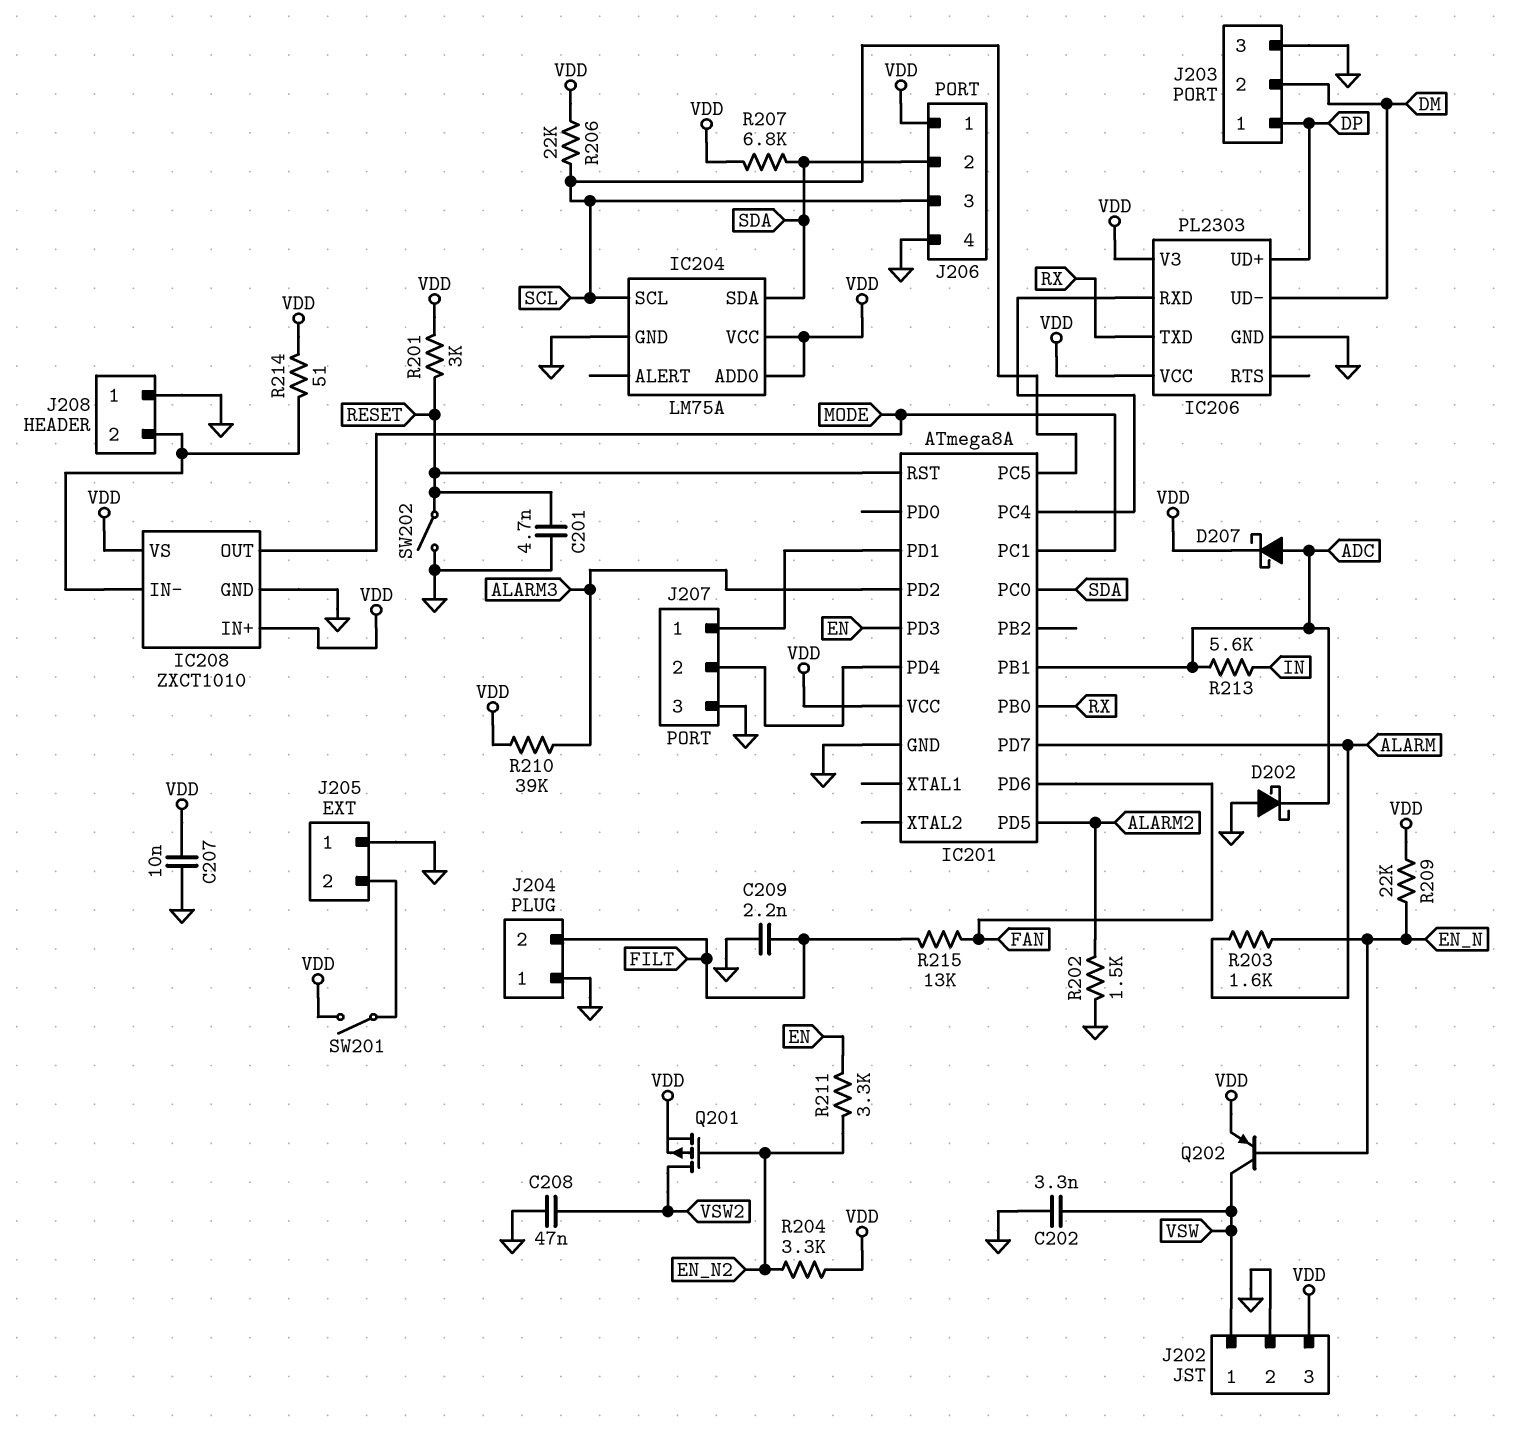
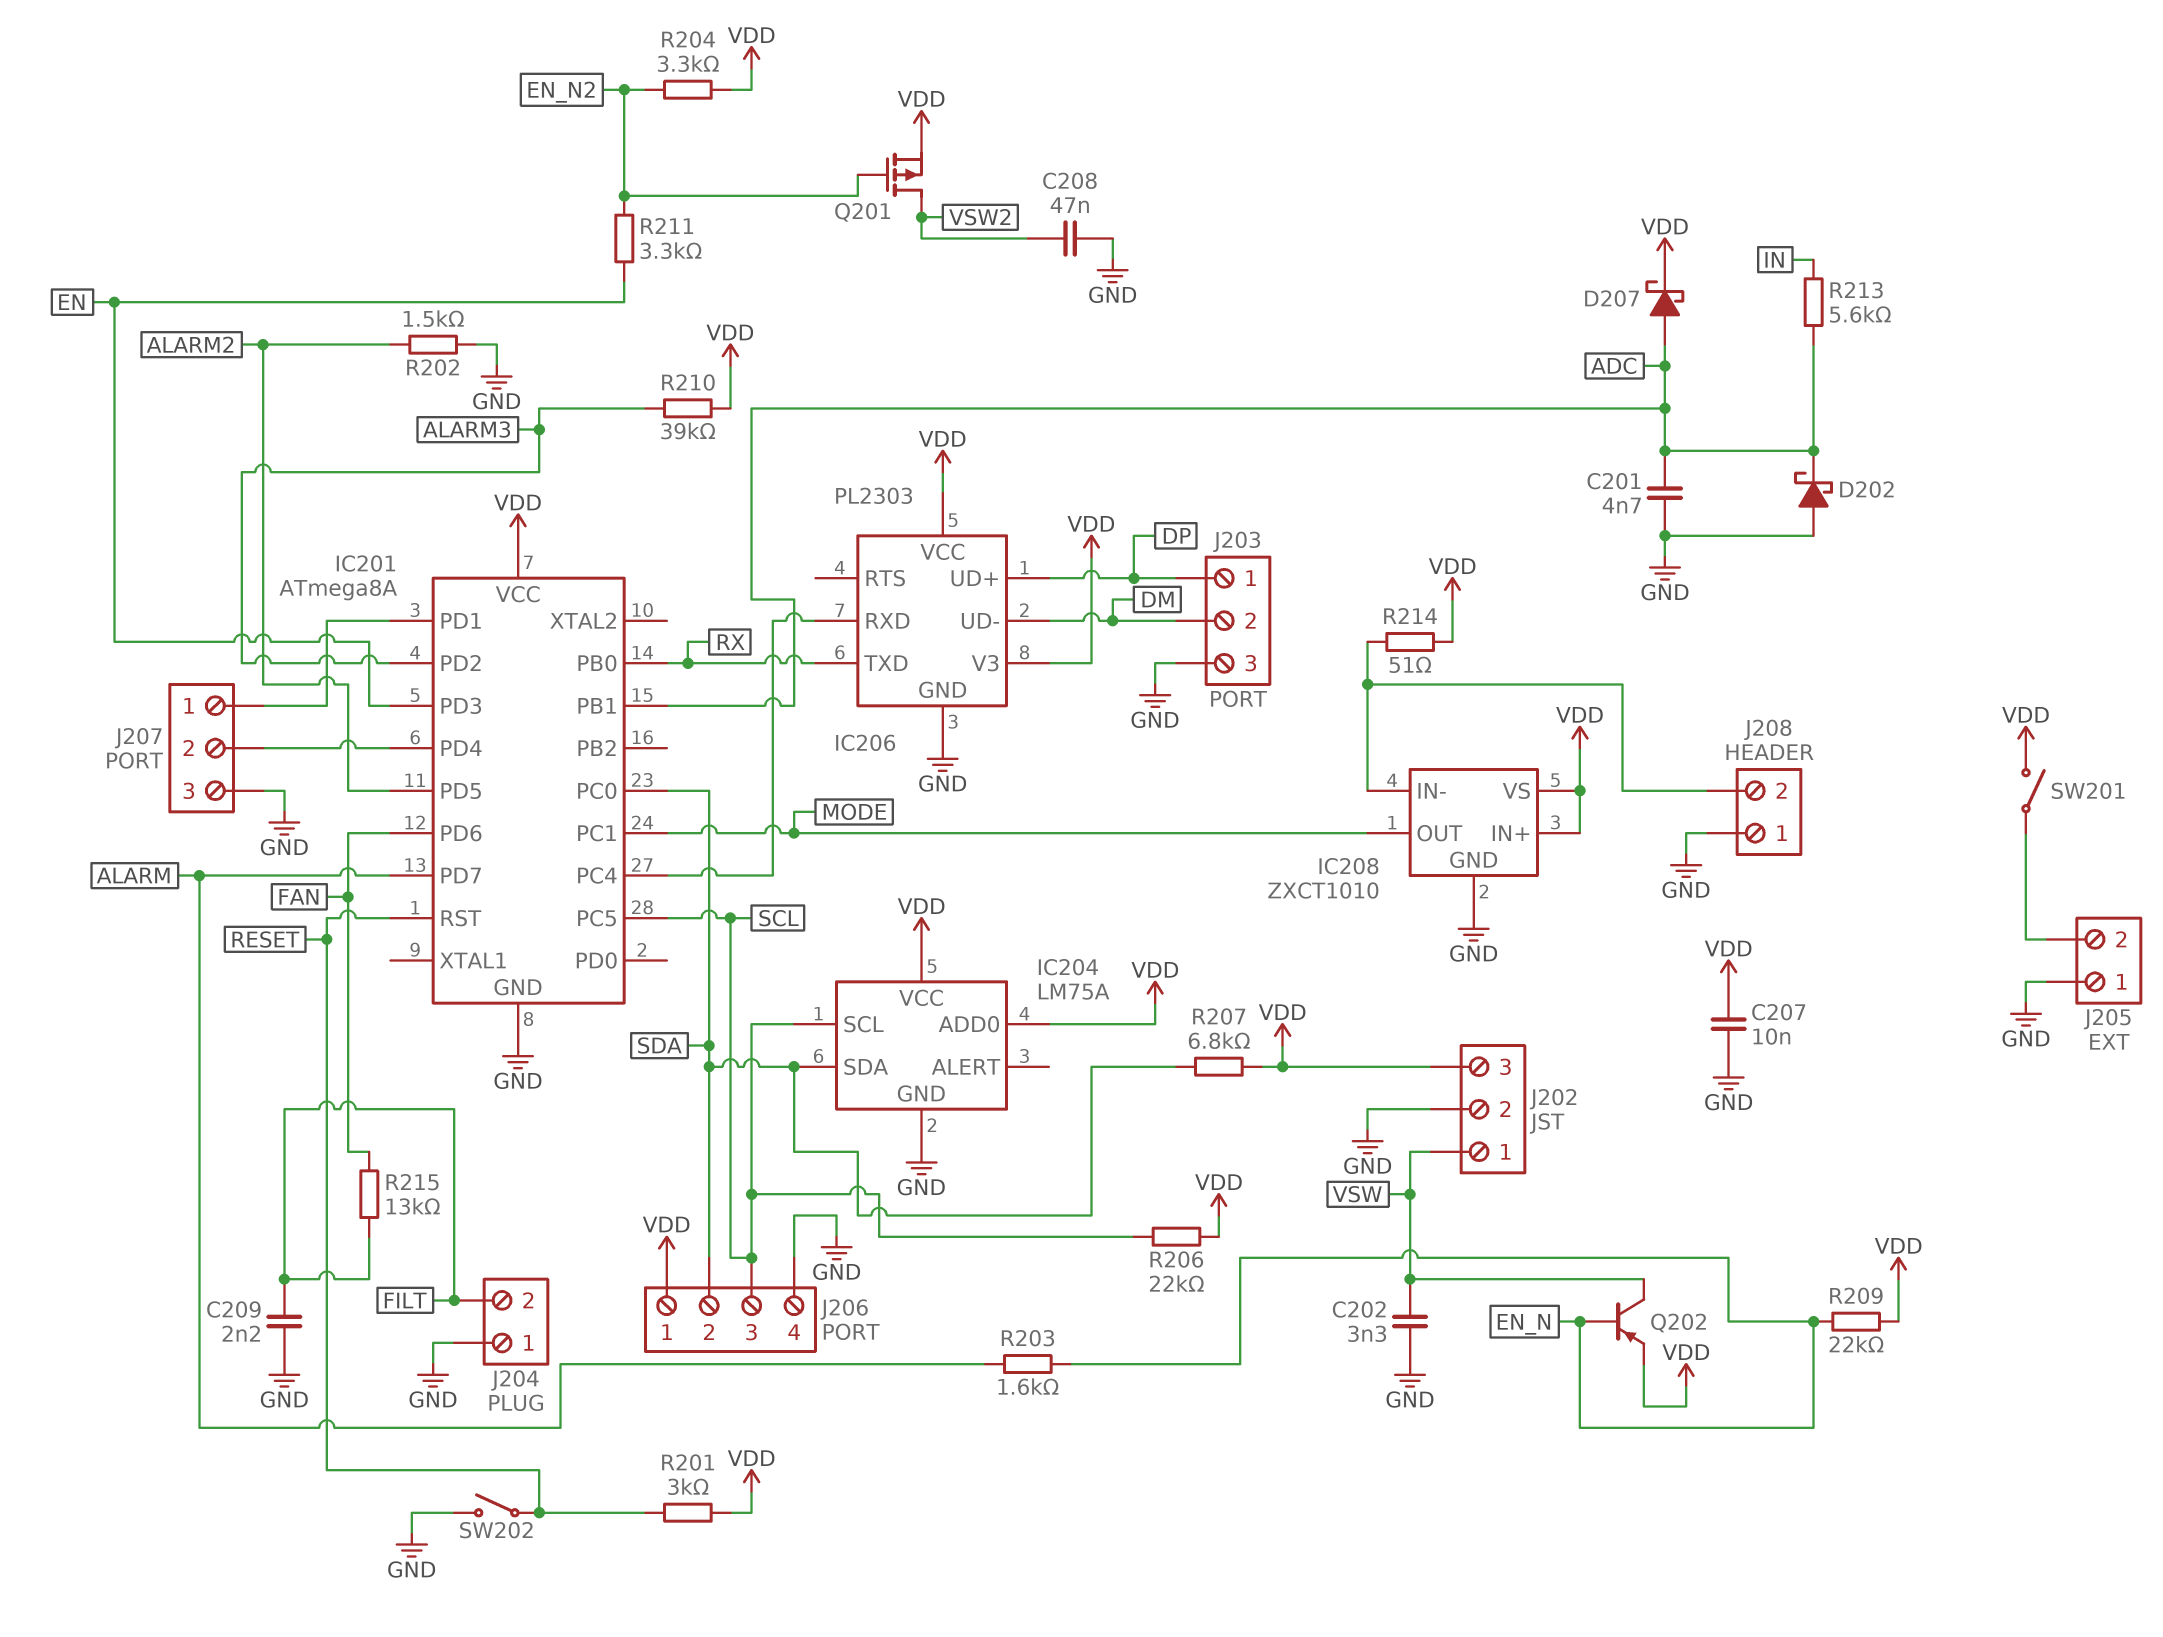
C201: 4.7nF (GND, RESET) -> 4.7nF (ADC, GND)

